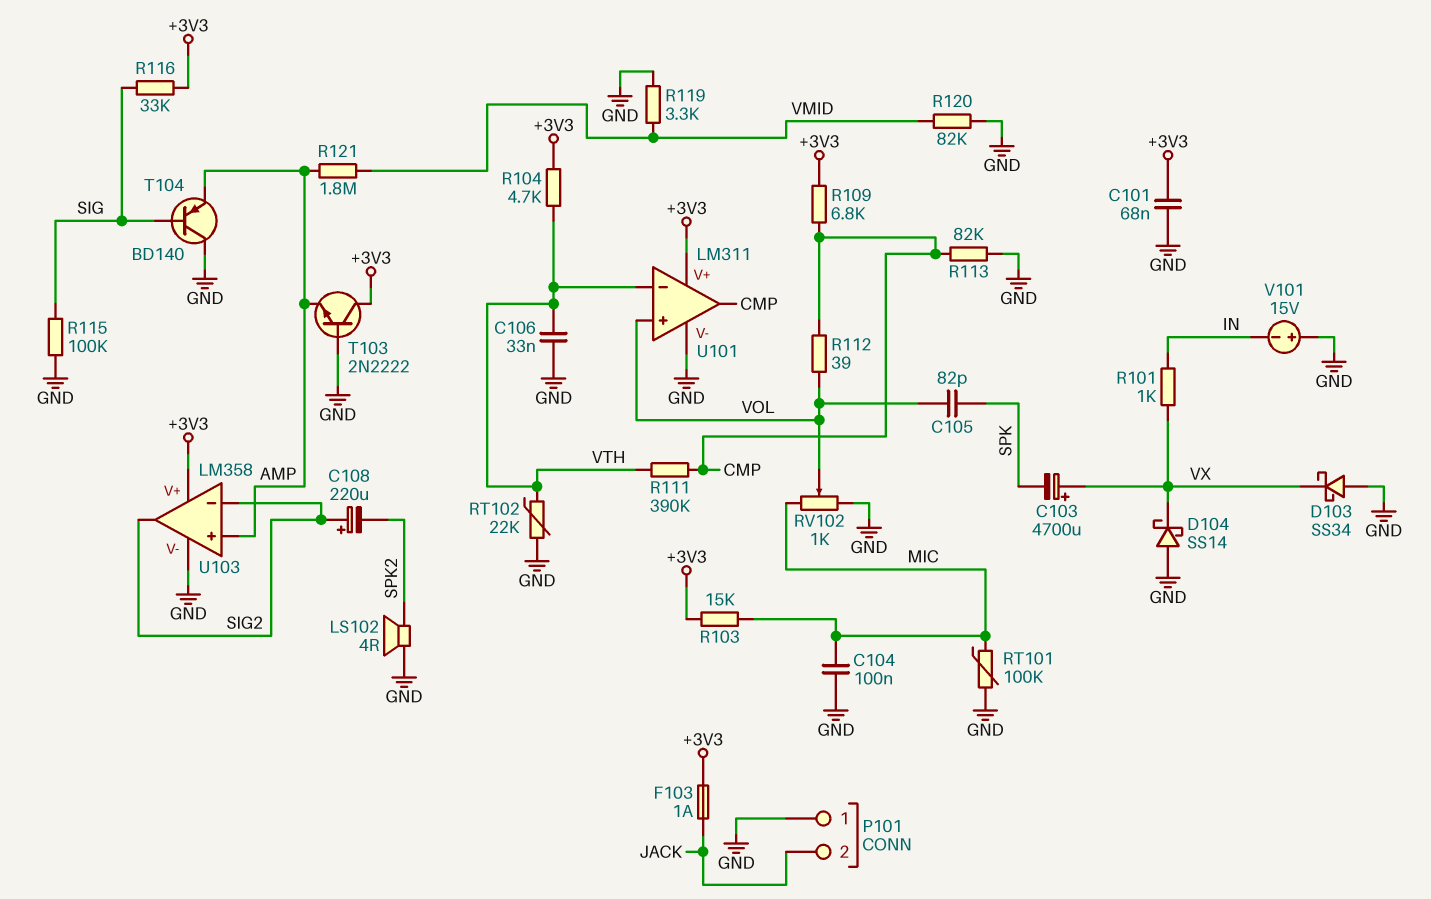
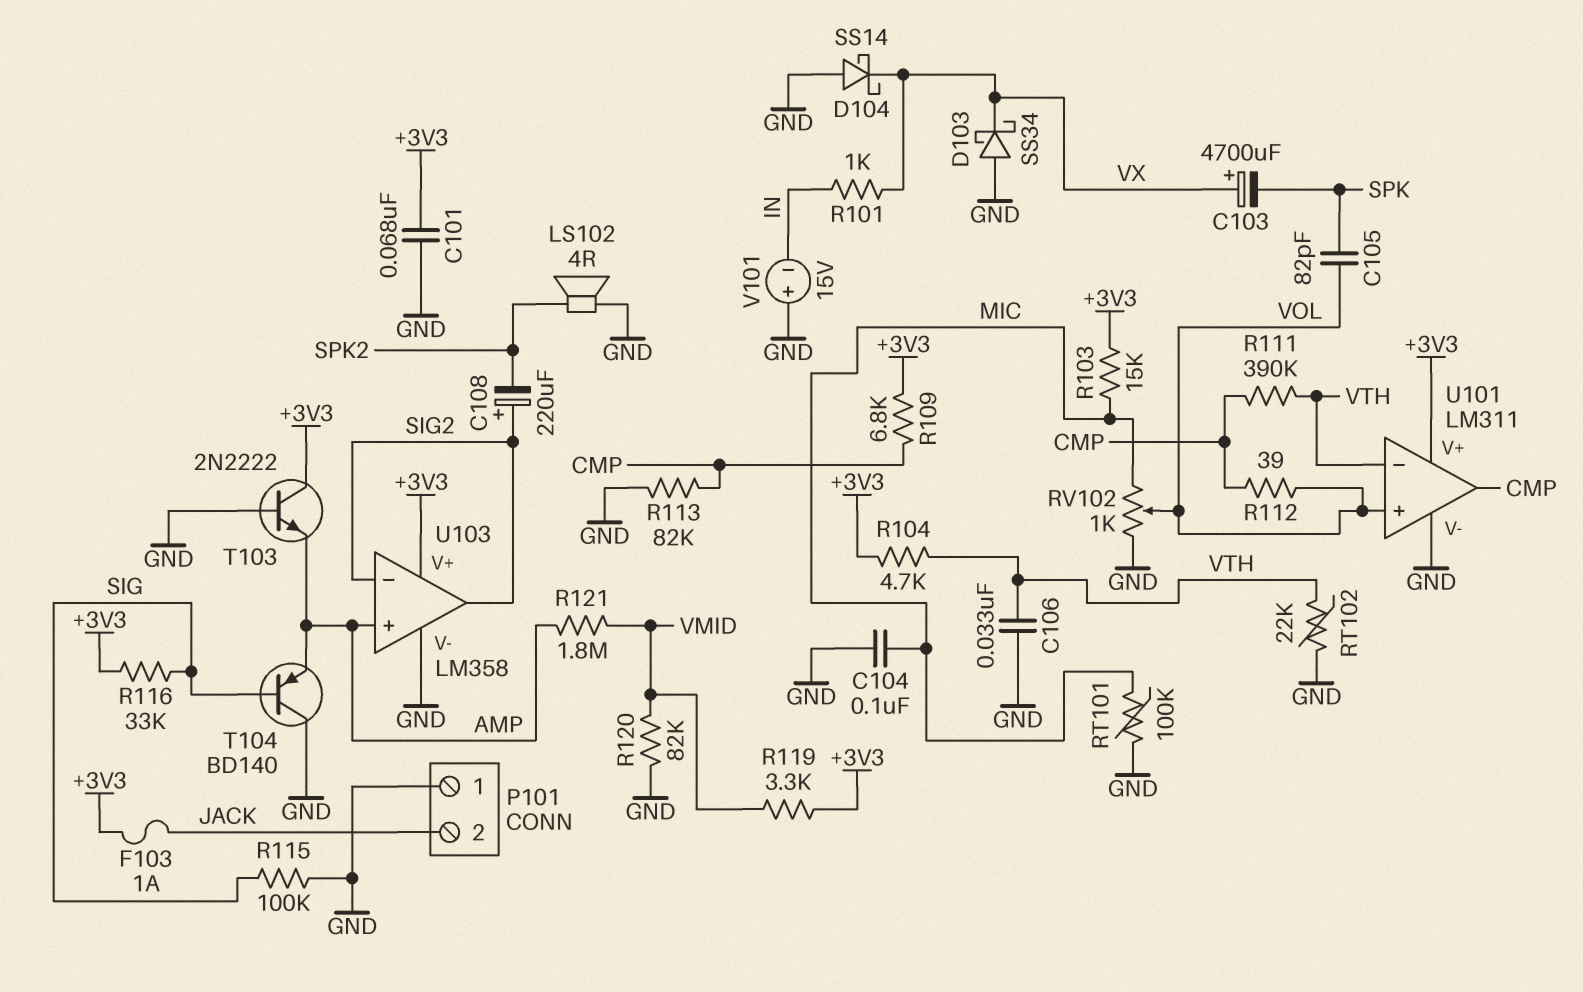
R119: 3.3k (GND, VMID) -> 3.3k (+3V3, VMID)

